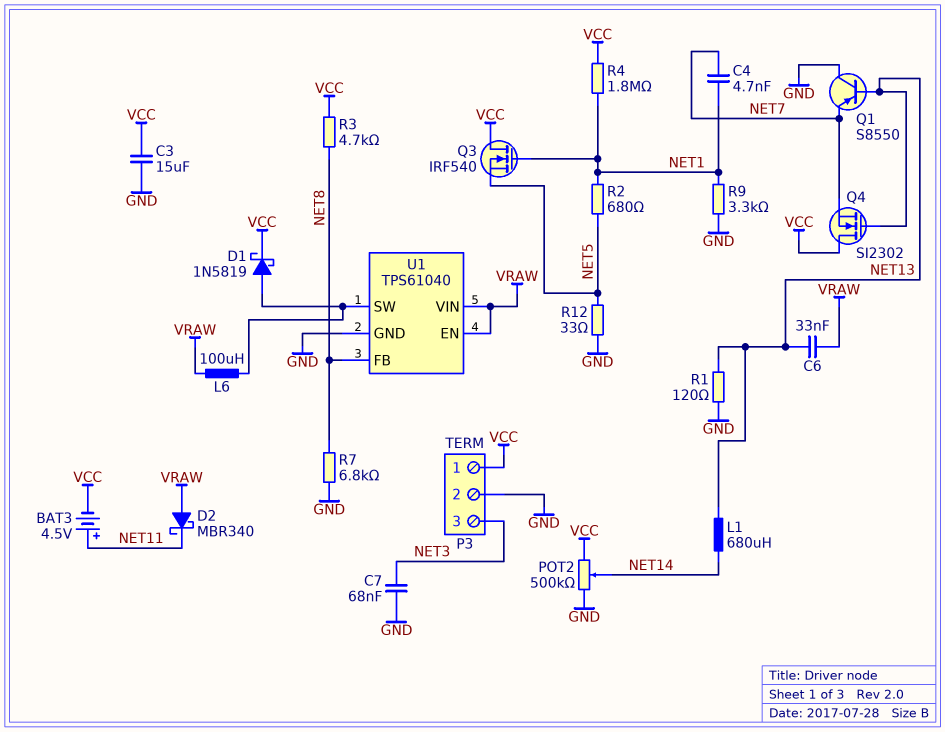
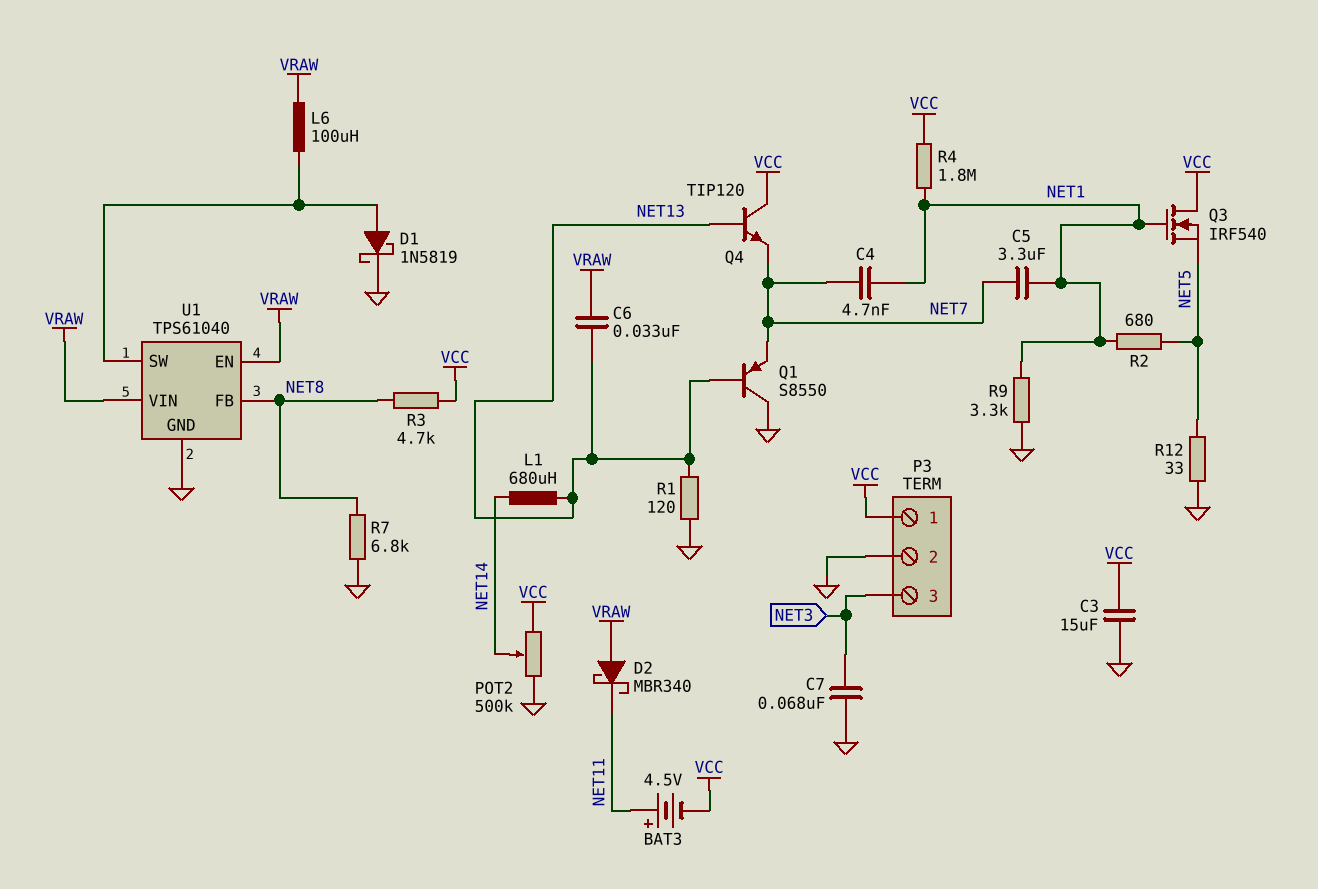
C5: none -> 3.3uF (NET1, NET7)
D1: schottky 1N5819 (A U1/SW, K VCC) -> schottky 1N5819 (A U1/SW, K GND)
Q4: NMOS SI2302 (G NET13, D VCC, S NET7) -> NPN TIP120 (B NET13, C VCC, E NET7)

